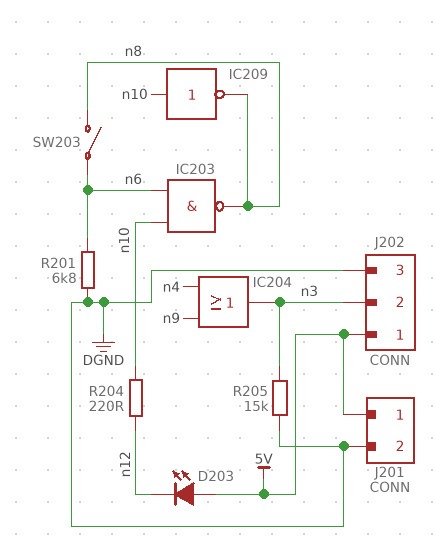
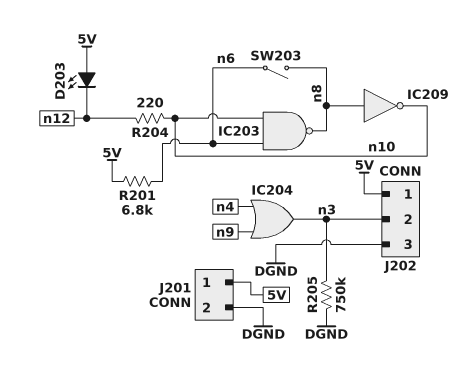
IC209: NOT (in n10, out n8) -> NOT (in n8, out n10)
R201: 6.8k (DGND, n6) -> 6.8k (5V, n6)
R205: 15k (DGND, n3) -> 750k (DGND, n3)

